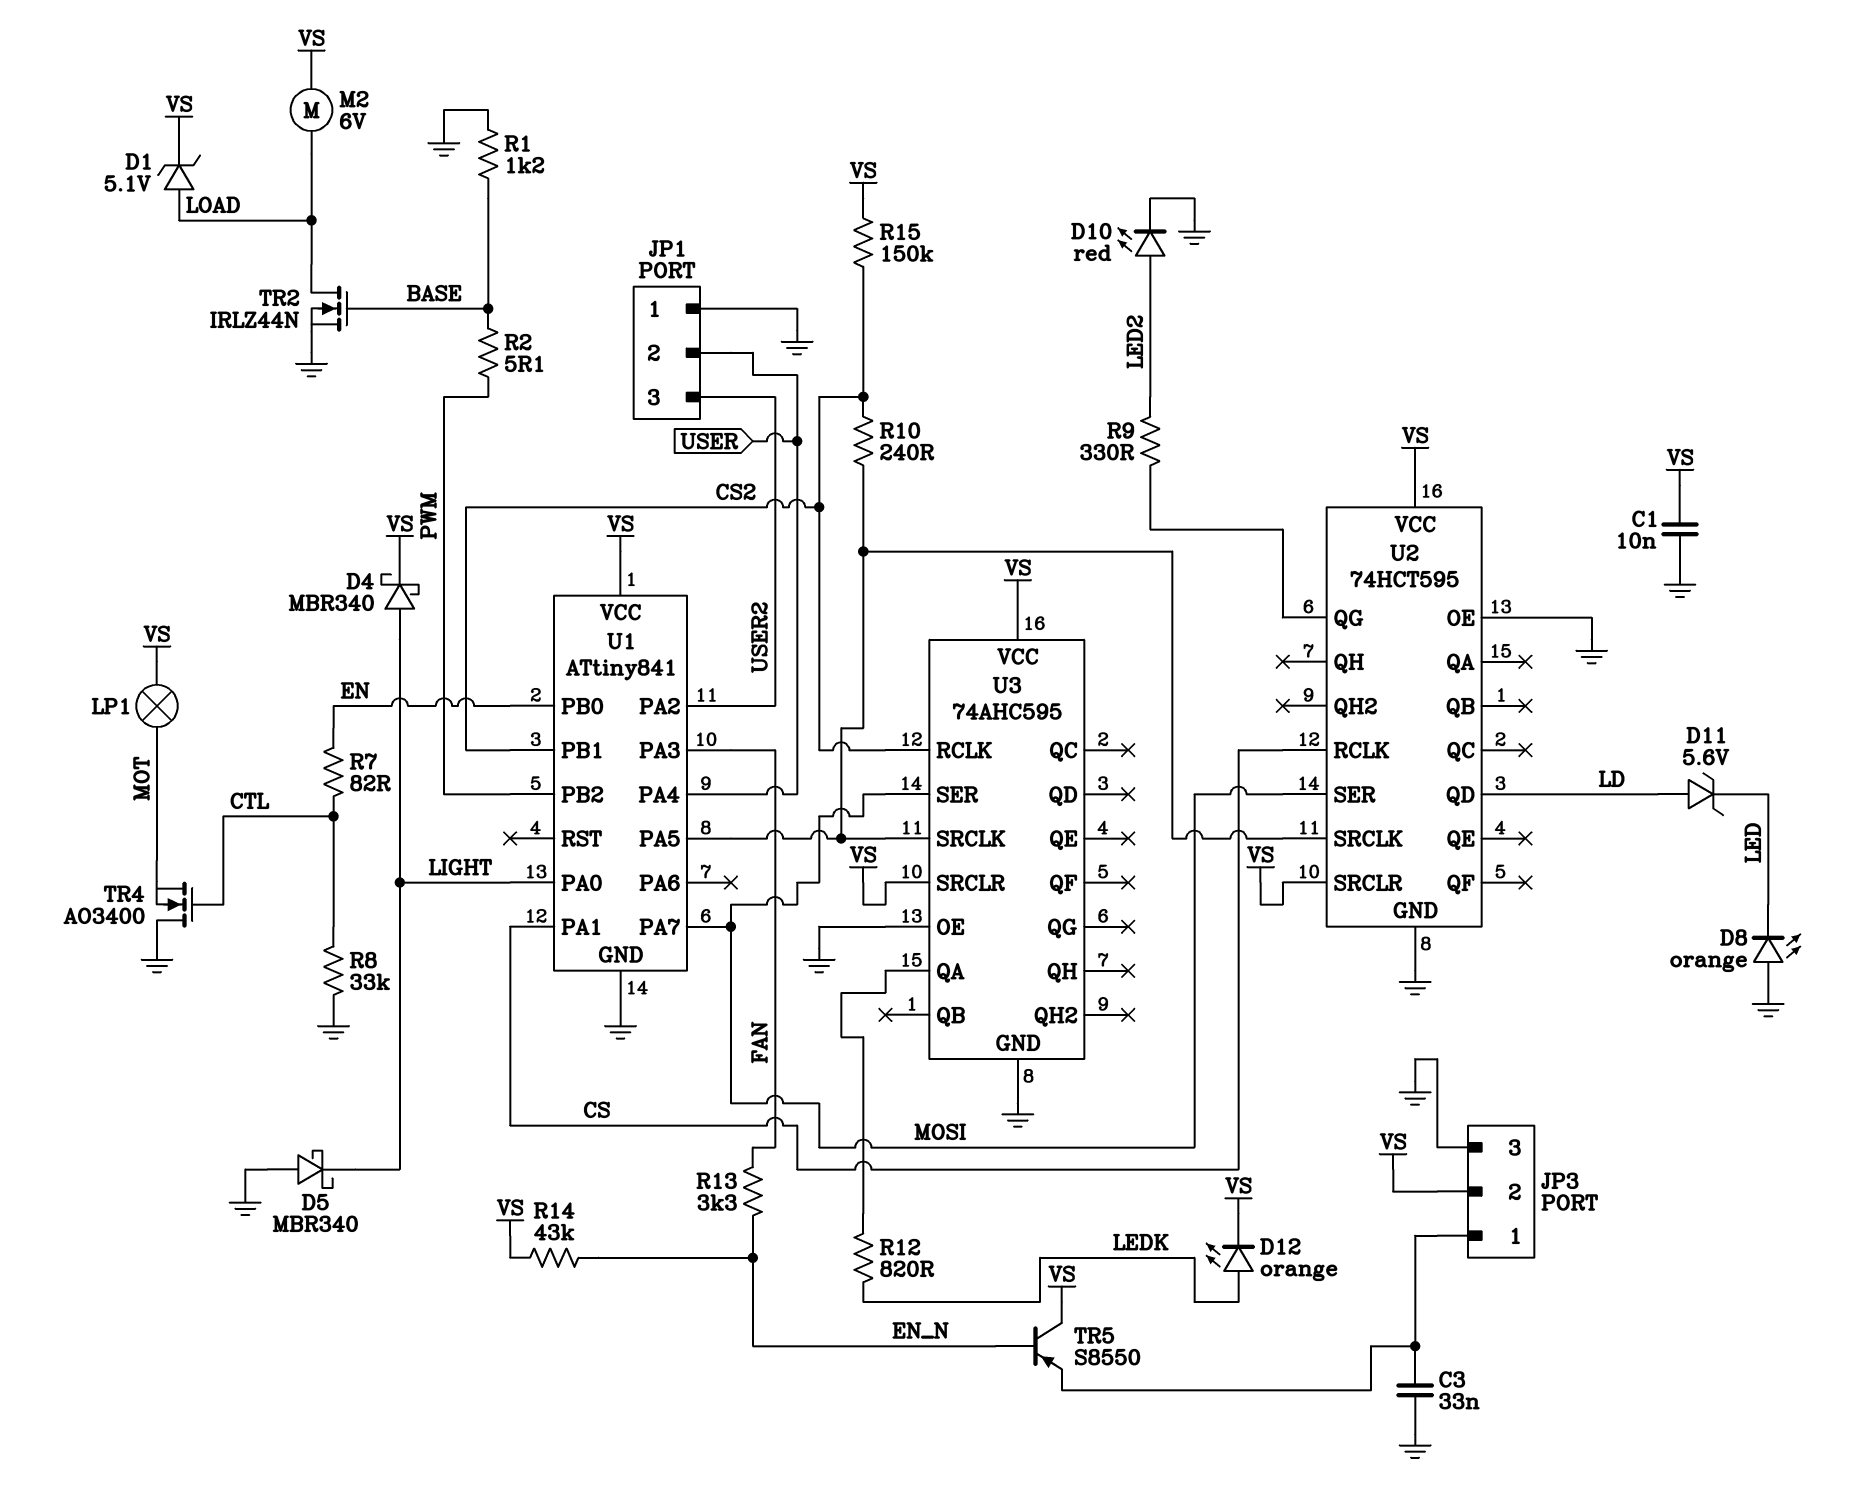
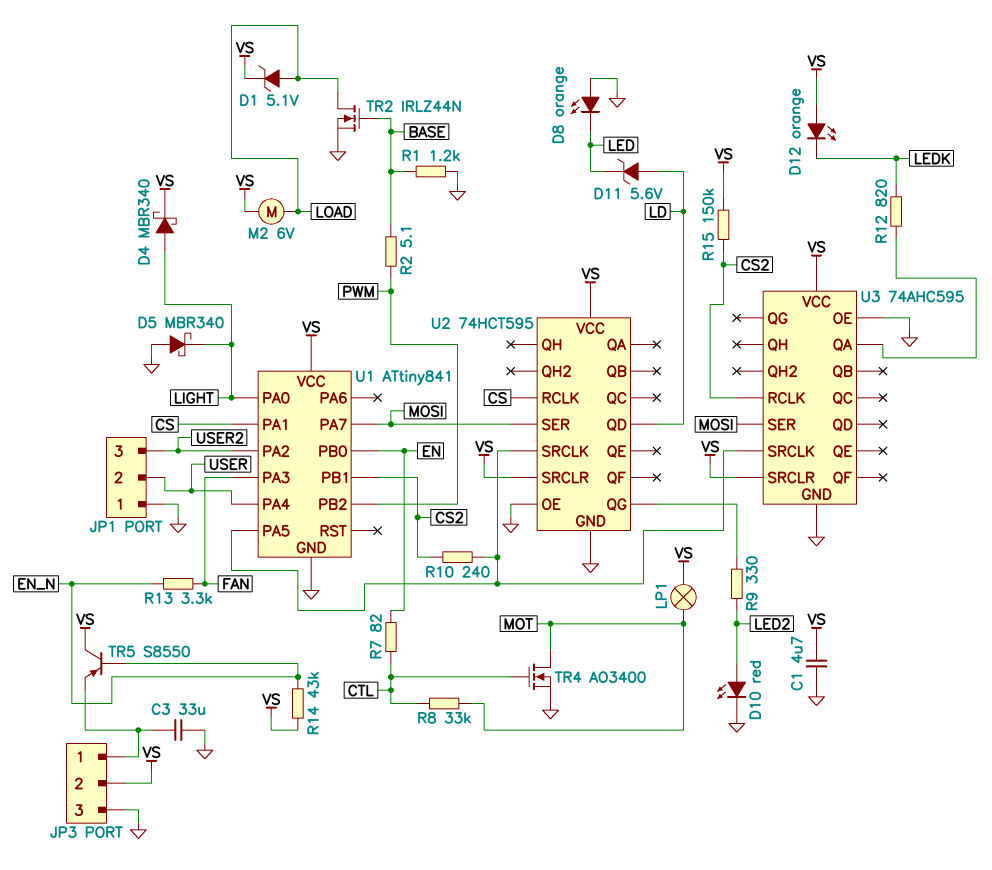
C1: 10nF (GND, VS) -> 4.7uF (GND, VS)
C3: 33nF (GND, JP3/1) -> 33uF (GND, JP3/1)
D12: LED orange (A LEDK, K VS) -> LED orange (A VS, K LEDK)
R8: 33k (CTL, GND) -> 33k (CTL, MOT)
TR4: NMOS AO3400 (G CTL, D GND, S MOT) -> NMOS AO3400 (G CTL, D MOT, S GND)

